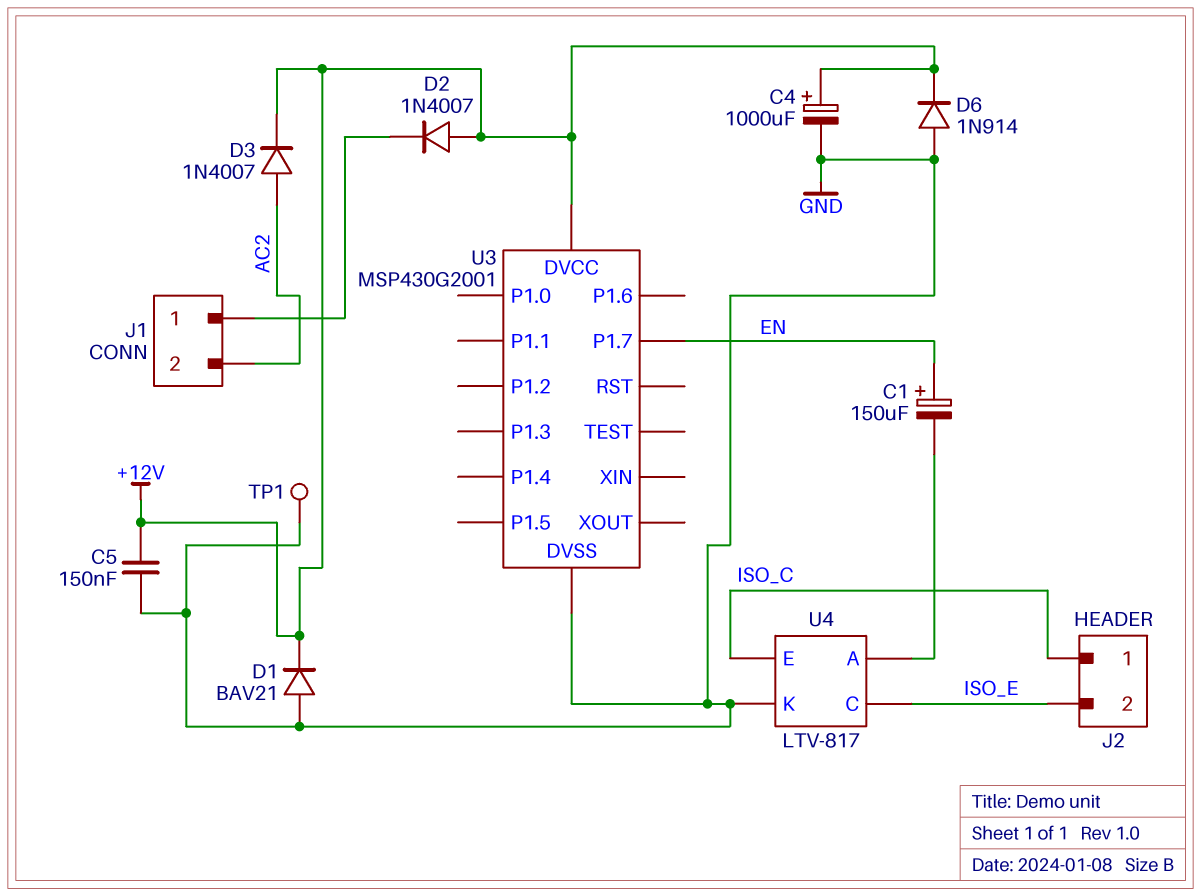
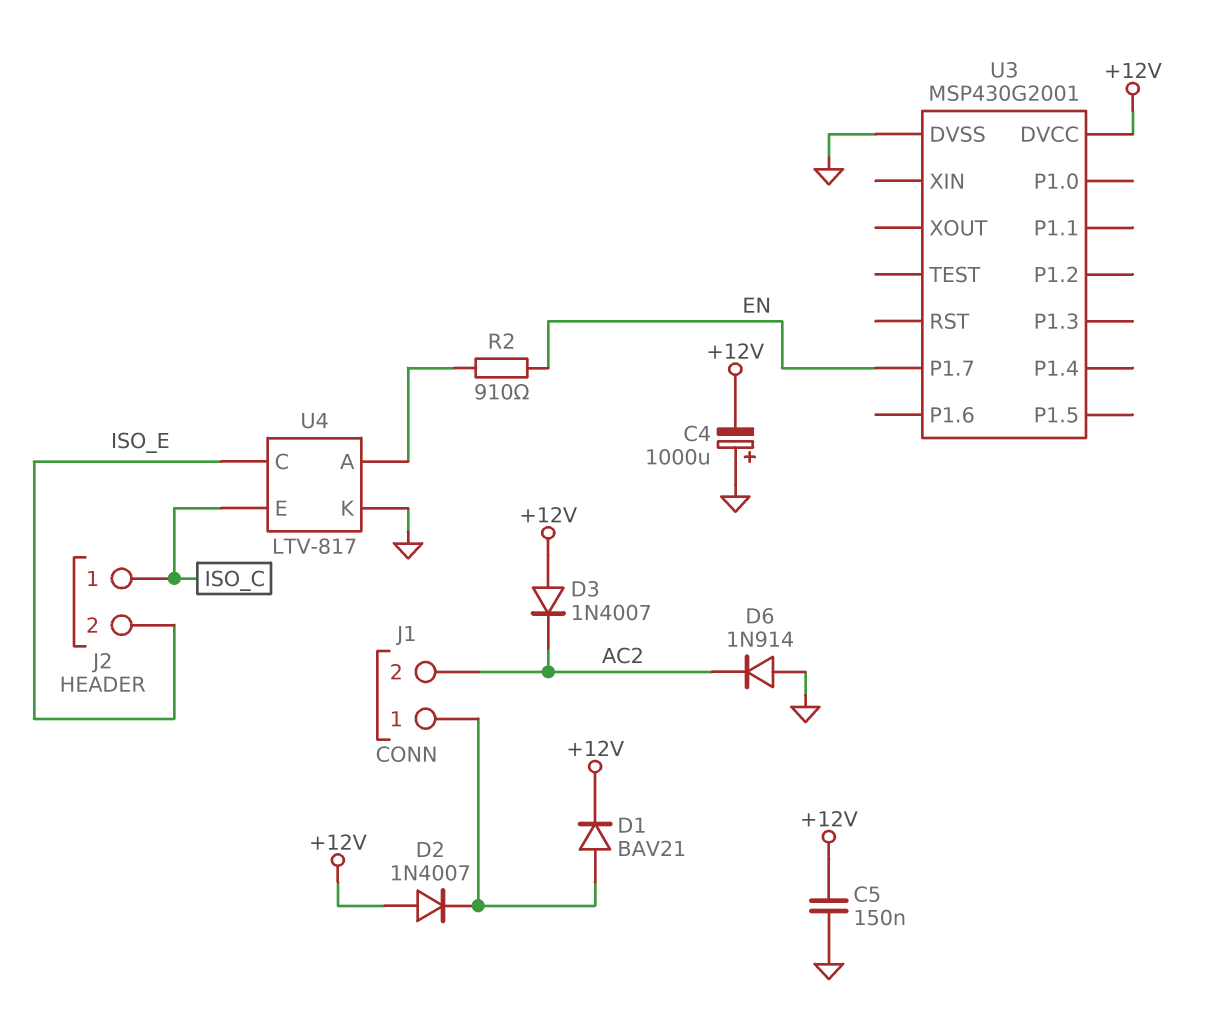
C1: 150uF (plus EN, minus U4/A) -> none
C4: 1000uF (plus +12V, minus GND) -> 1000uF (plus GND, minus +12V)
D1: diode BAV21 (A GND, K +12V) -> diode BAV21 (A J1/1, K +12V)
D3: diode 1N4007 (A AC2, K +12V) -> diode 1N4007 (A +12V, K AC2)
D6: diode 1N914 (A GND, K +12V) -> diode 1N914 (A GND, K AC2)
R2: none -> 910 (EN, U4/A)
TP1: test point (GND) -> none

